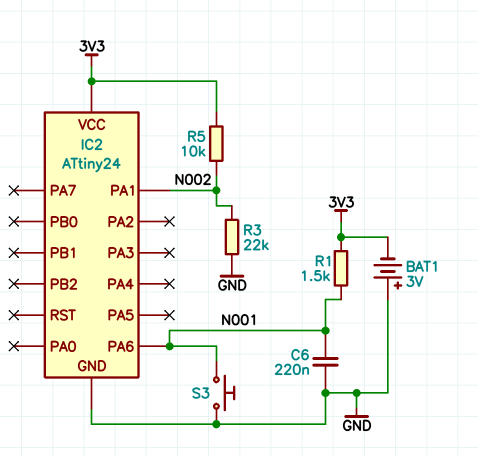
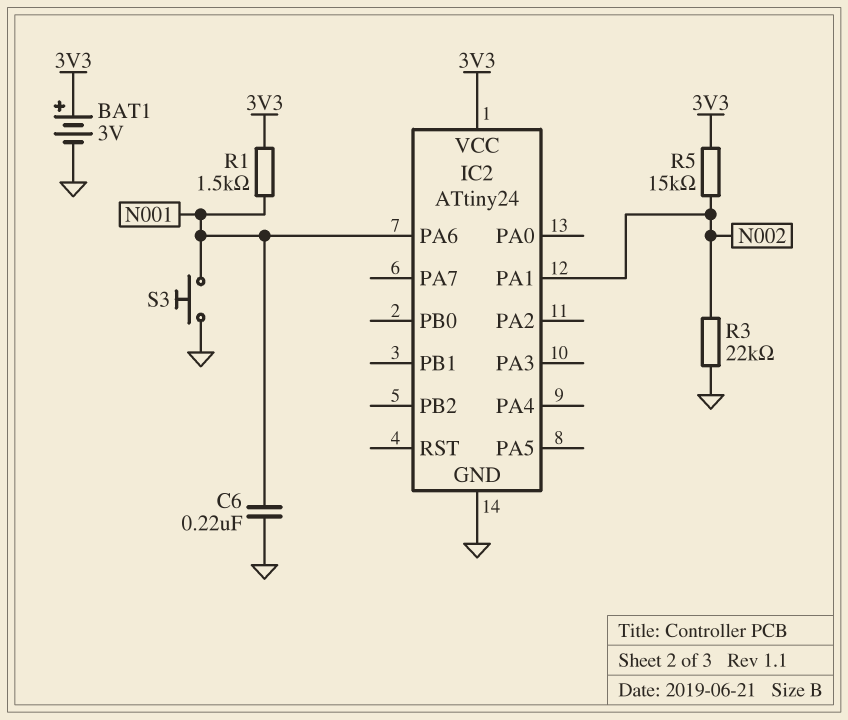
BAT1: 3V (plus GND, minus 3V3) -> 3V (plus 3V3, minus GND)
R5: 10k (3V3, N002) -> 15k (3V3, N002)

